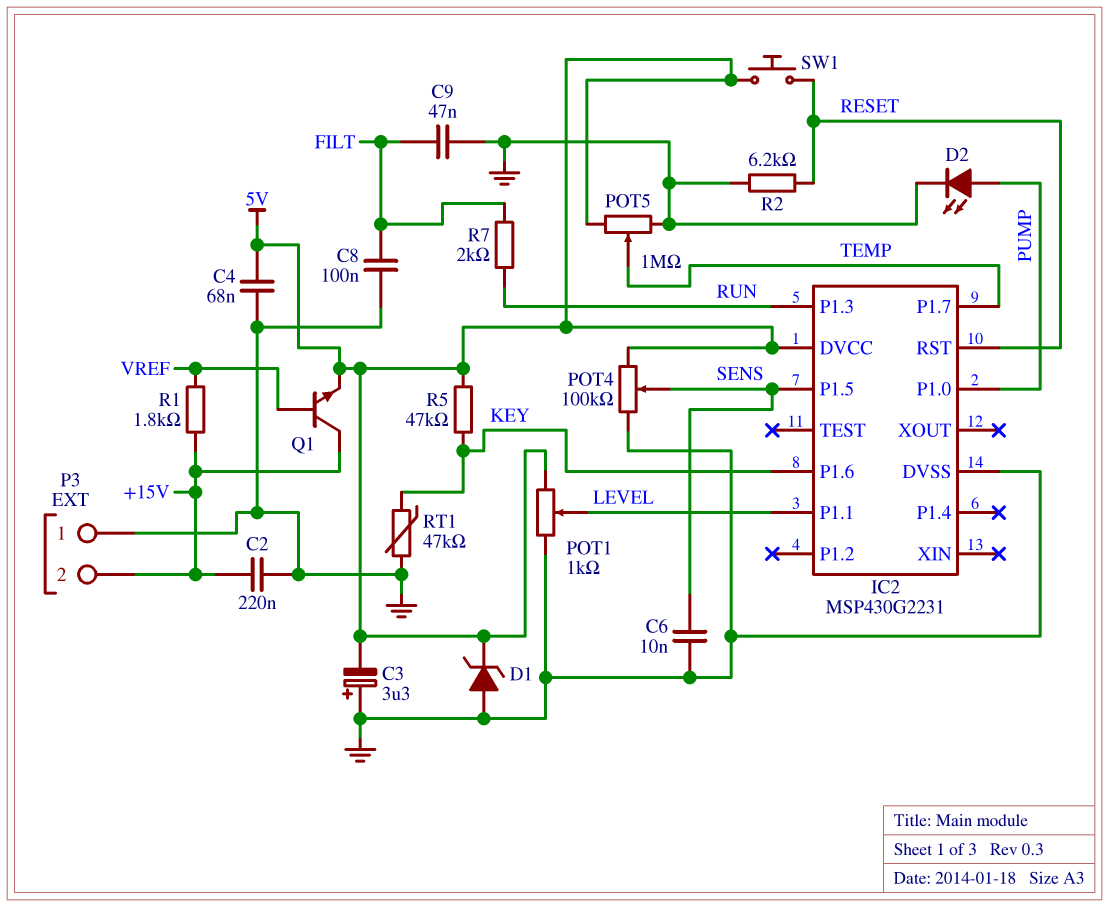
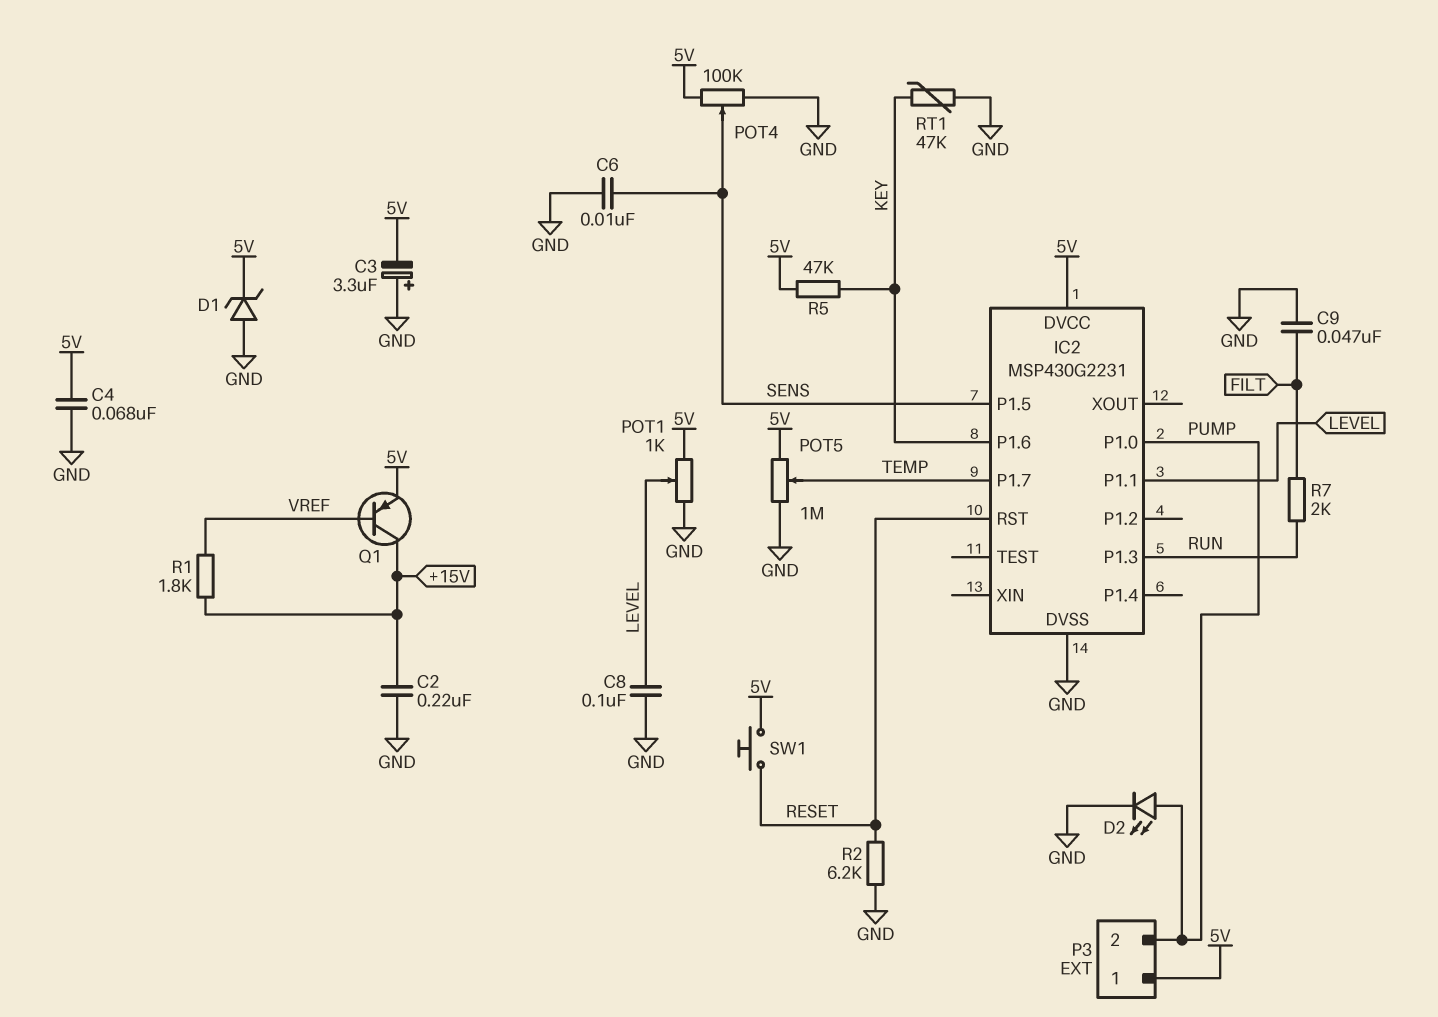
C8: 100nF (FILT, GND) -> 100nF (GND, LEVEL)
P3 pin 1: GND -> 5V
P3 pin 2: +15V -> PUMP
Q1: NPN (B VREF, C +15V, E 5V) -> PNP (B VREF, C +15V, E 5V)

